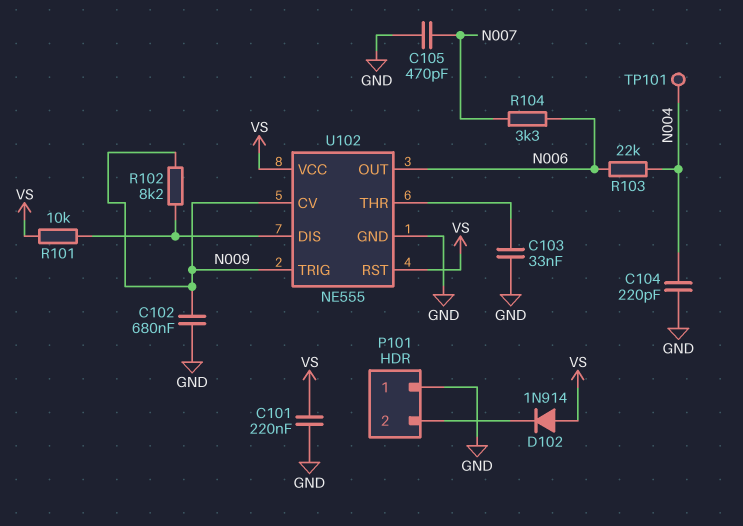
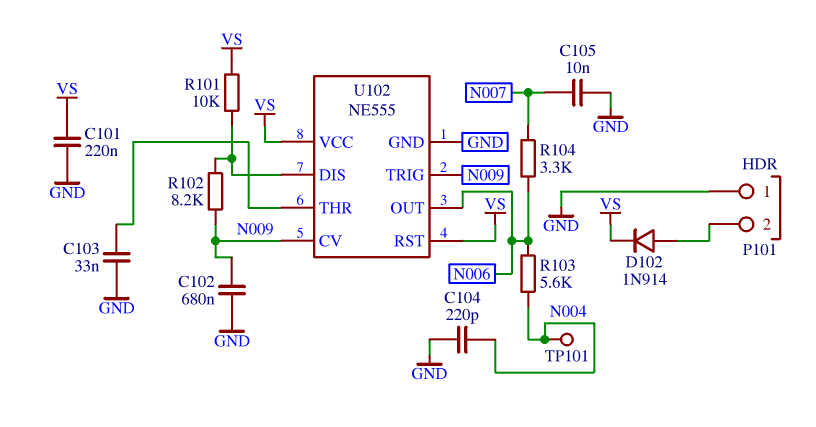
C105: 470pF (GND, N007) -> 10nF (GND, N007)
D102: diode 1N914 (A VS, K P101/2) -> diode 1N914 (A P101/2, K VS)
R103: 22k (N004, N006) -> 5.6k (N004, N006)

